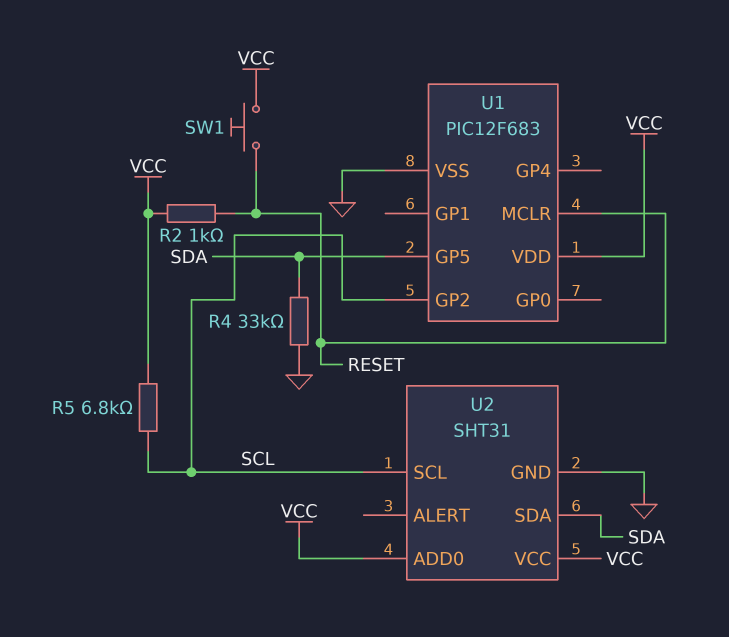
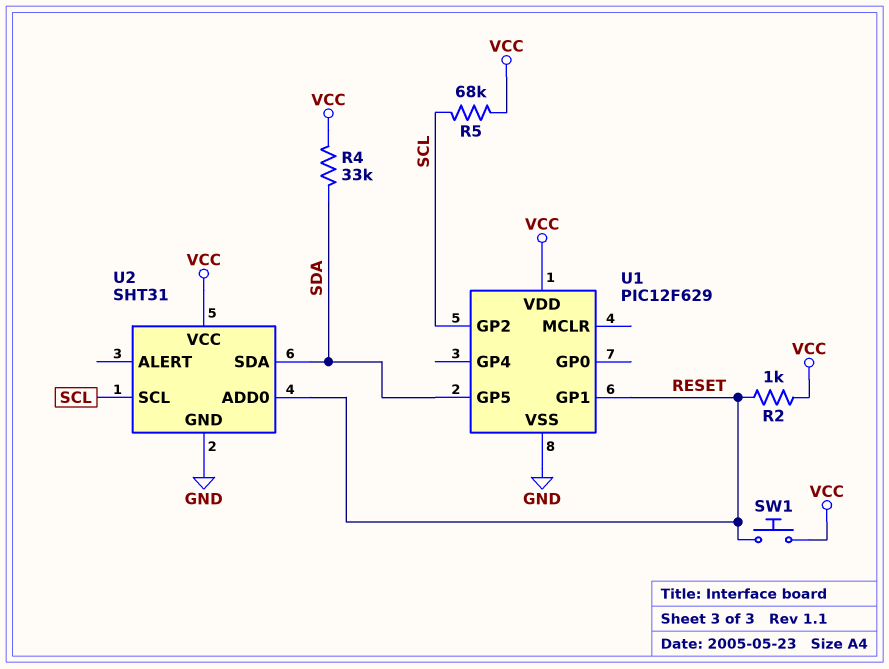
R4: 33k (GND, SDA) -> 33k (SDA, VCC)
R5: 6.8k (SCL, VCC) -> 68k (SCL, VCC)
U1: PIC12F683 -> PIC12F629
U1 pin GP1: none -> RESET
U1 pin MCLR: RESET -> none
U2 pin ADD0: VCC -> RESET

